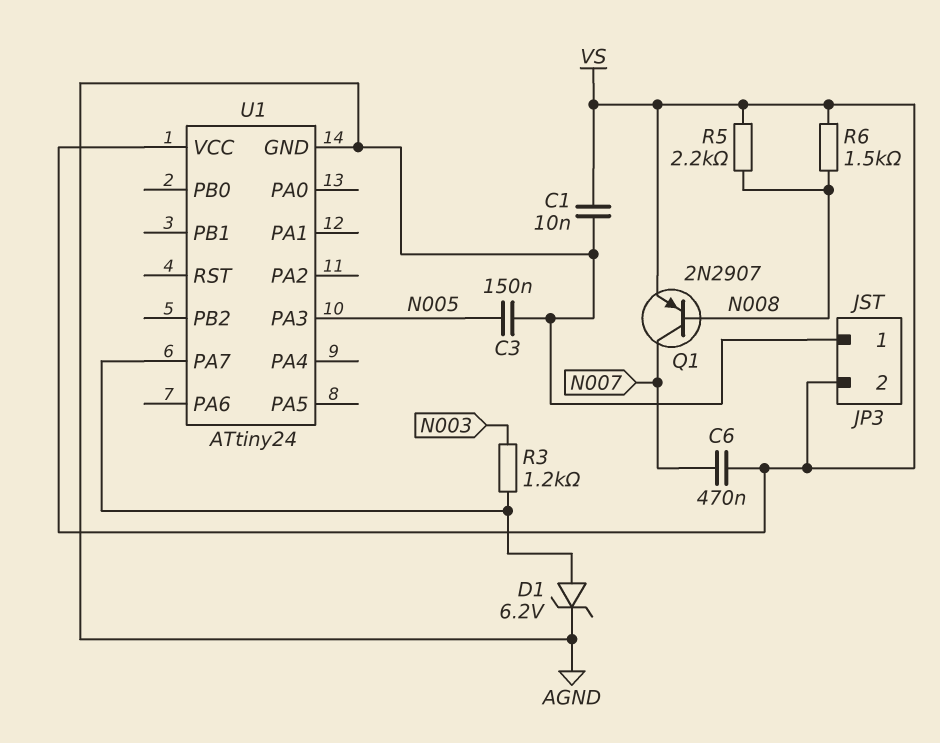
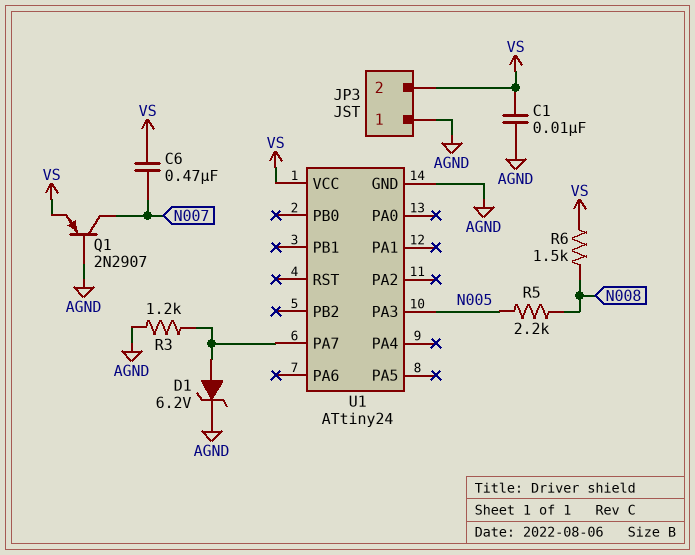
C3: 150nF (AGND, N005) -> none
Q1: PNP 2N2907 (B N008, C N007, E VS) -> PNP 2N2907 (B AGND, C N007, E VS)
R3: 1.2k (N003, U1/PA7) -> 1.2k (AGND, U1/PA7)
R5: 2.2k (N008, VS) -> 2.2k (N005, N008)

